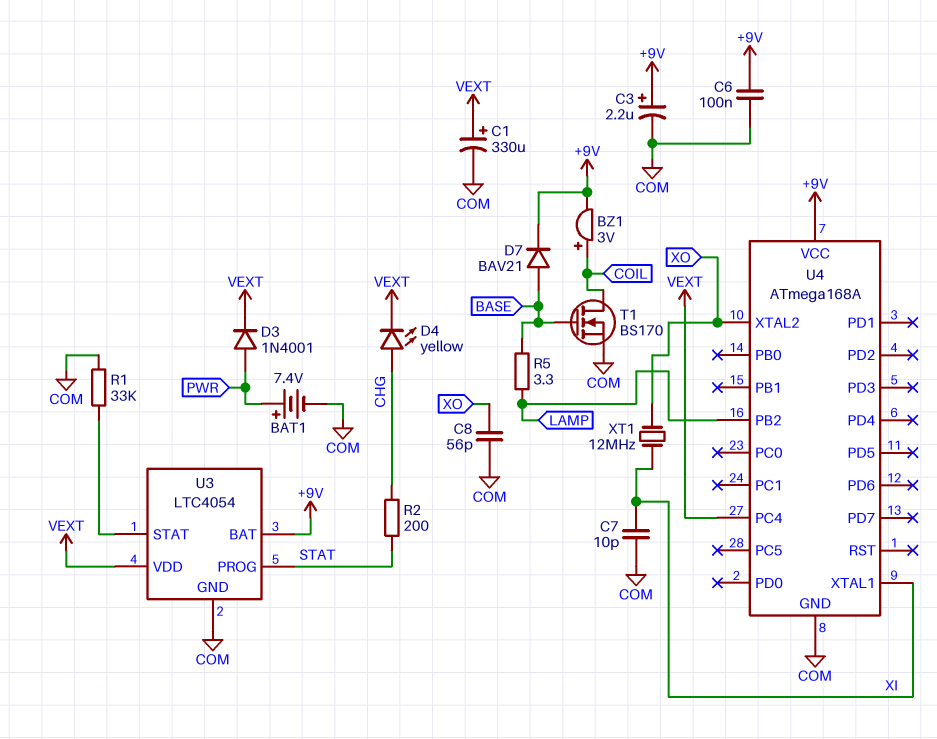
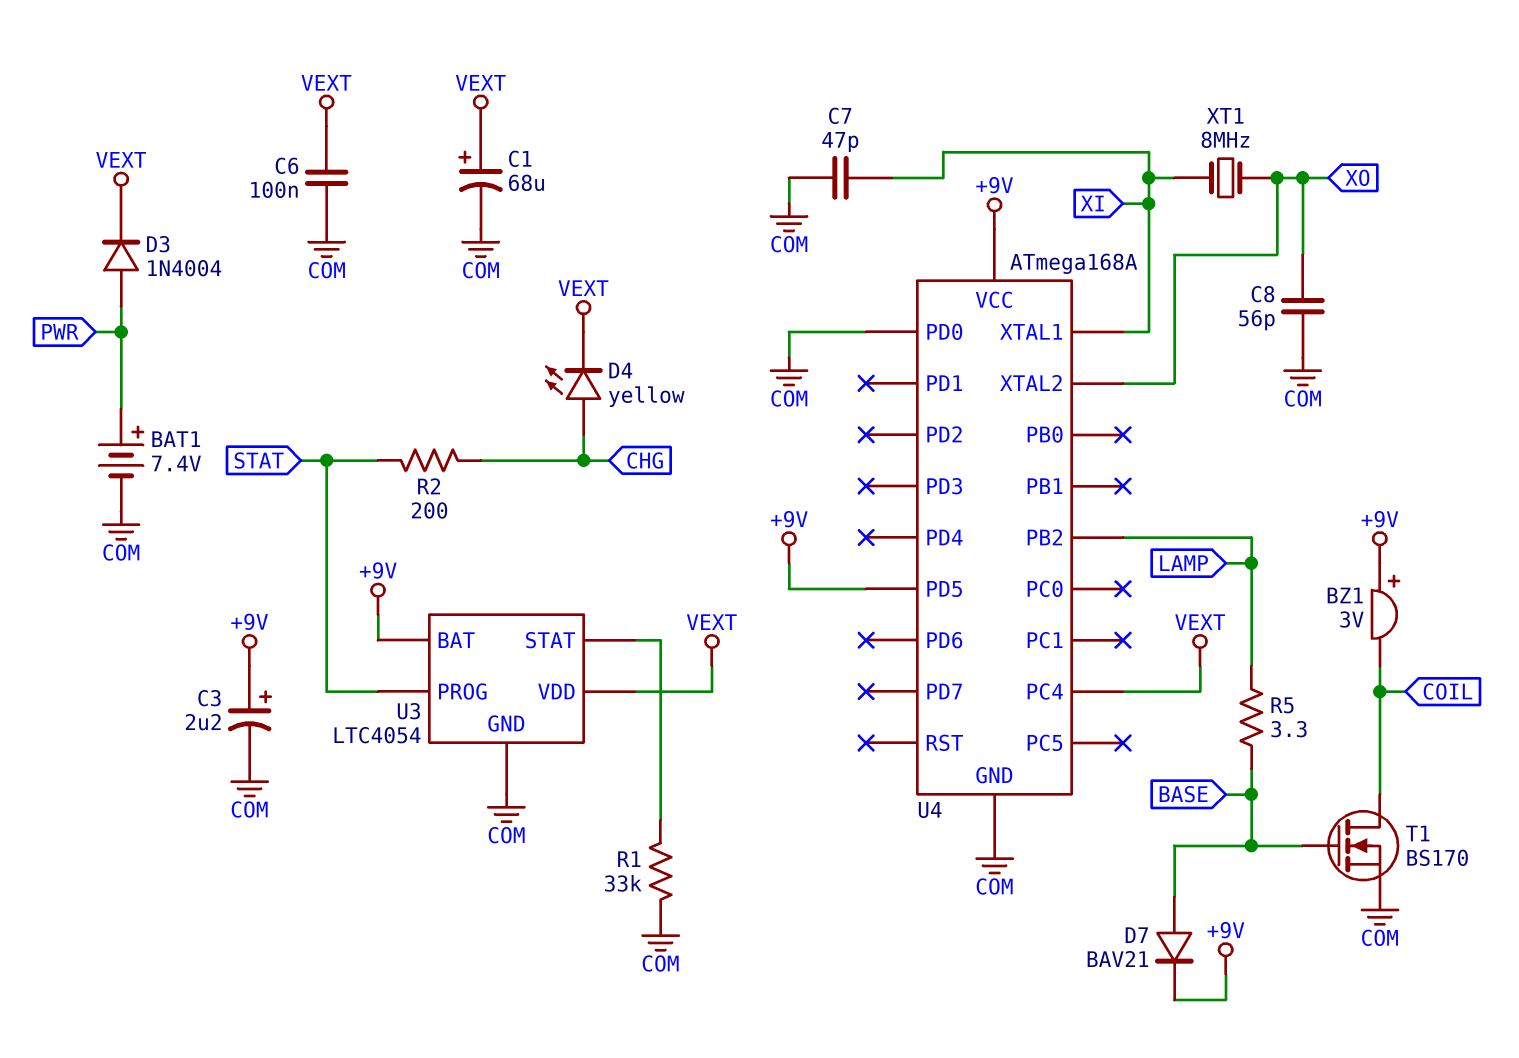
BZ1: buzzer 3V (plus COIL, minus +9V) -> buzzer 3V (plus +9V, minus COIL)
C1: 330uF (plus VEXT, minus COM) -> 68uF (plus VEXT, minus COM)
C6: 100nF (+9V, COM) -> 100nF (COM, VEXT)
C7: 10pF (COM, XI) -> 47pF (COM, XI)
D3: diode 1N4001 (A PWR, K VEXT) -> diode 1N4004 (A PWR, K VEXT)
U4 pin PD0: none -> COM
U4 pin PD5: none -> +9V
XT1: 12MHz (XI, XO) -> 8MHz (XI, XO)

